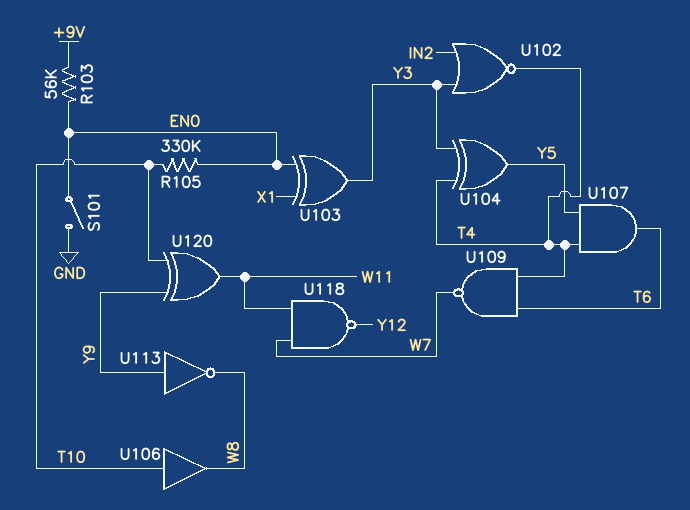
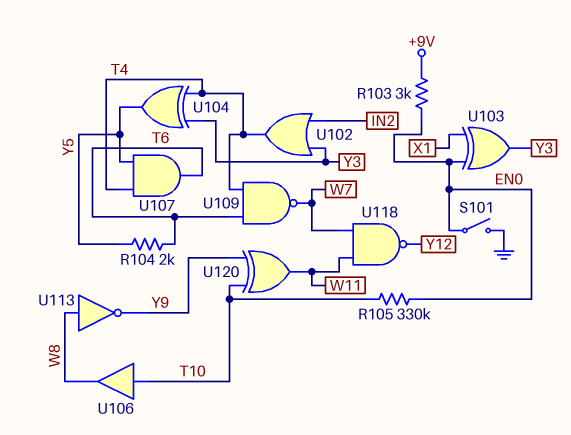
R103: 56k (+9V, EN0) -> 3k (+9V, EN0)
R104: none -> 2k (T6, Y5)
U102: NOR (in IN2, in Y3, out T4) -> OR (in IN2, in Y3, out T4)
U113: NOT (in Y9, out W8) -> NOT (in W8, out Y9)

